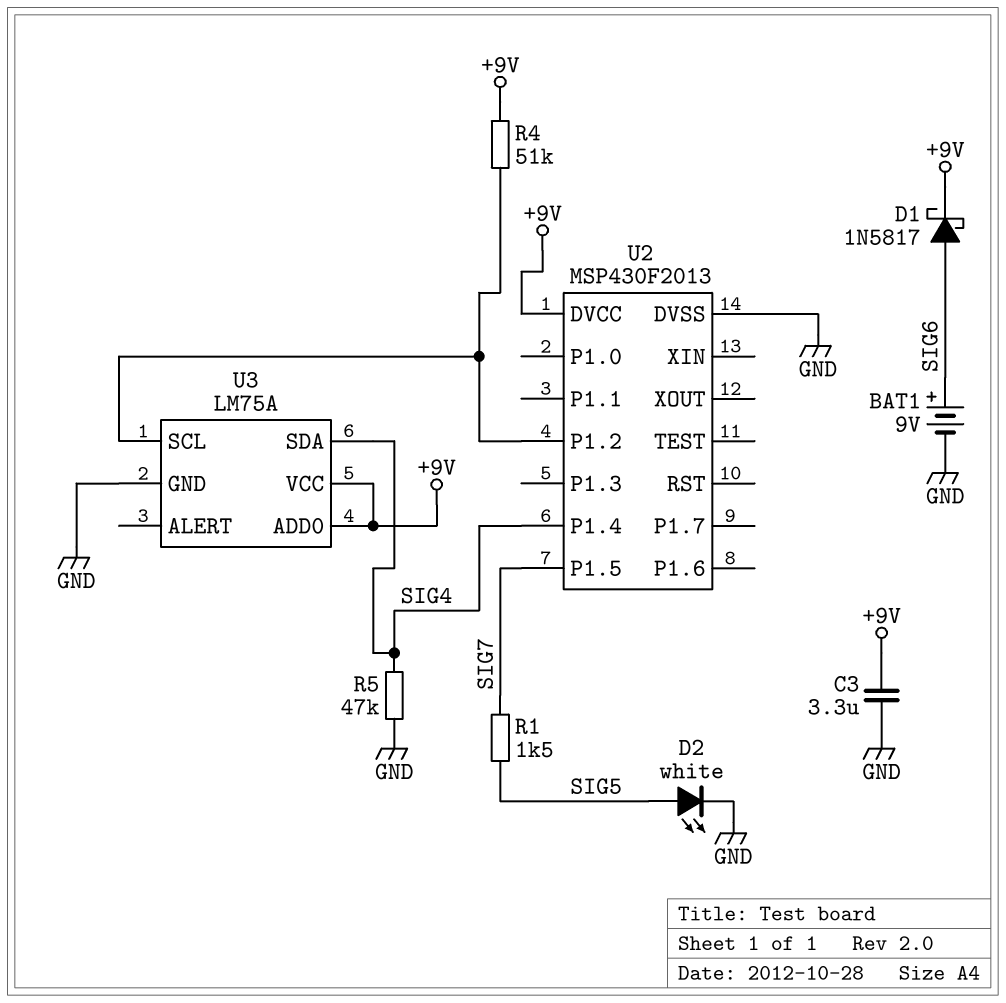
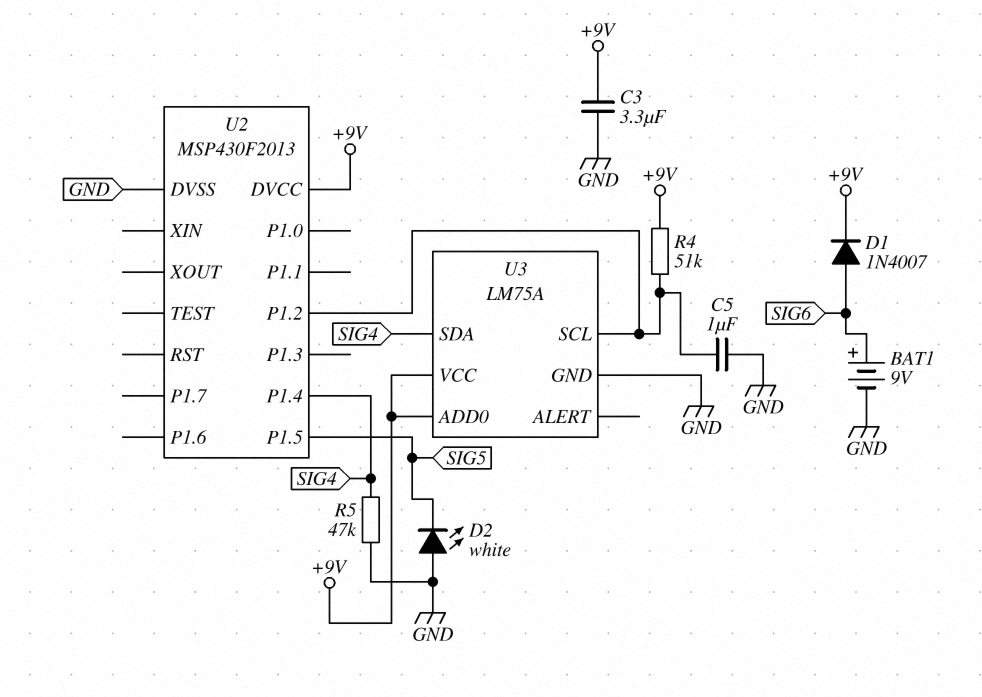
C5: none -> 1uF (GND, U2/P1.2)
D1: schottky 1N5817 (A SIG6, K +9V) -> diode 1N4007 (A SIG6, K +9V)
D2: LED white (A SIG5, K GND) -> LED white (A GND, K SIG5)
R1: 1.5k (SIG5, SIG7) -> none
U2 pin P1.5: SIG7 -> SIG5

